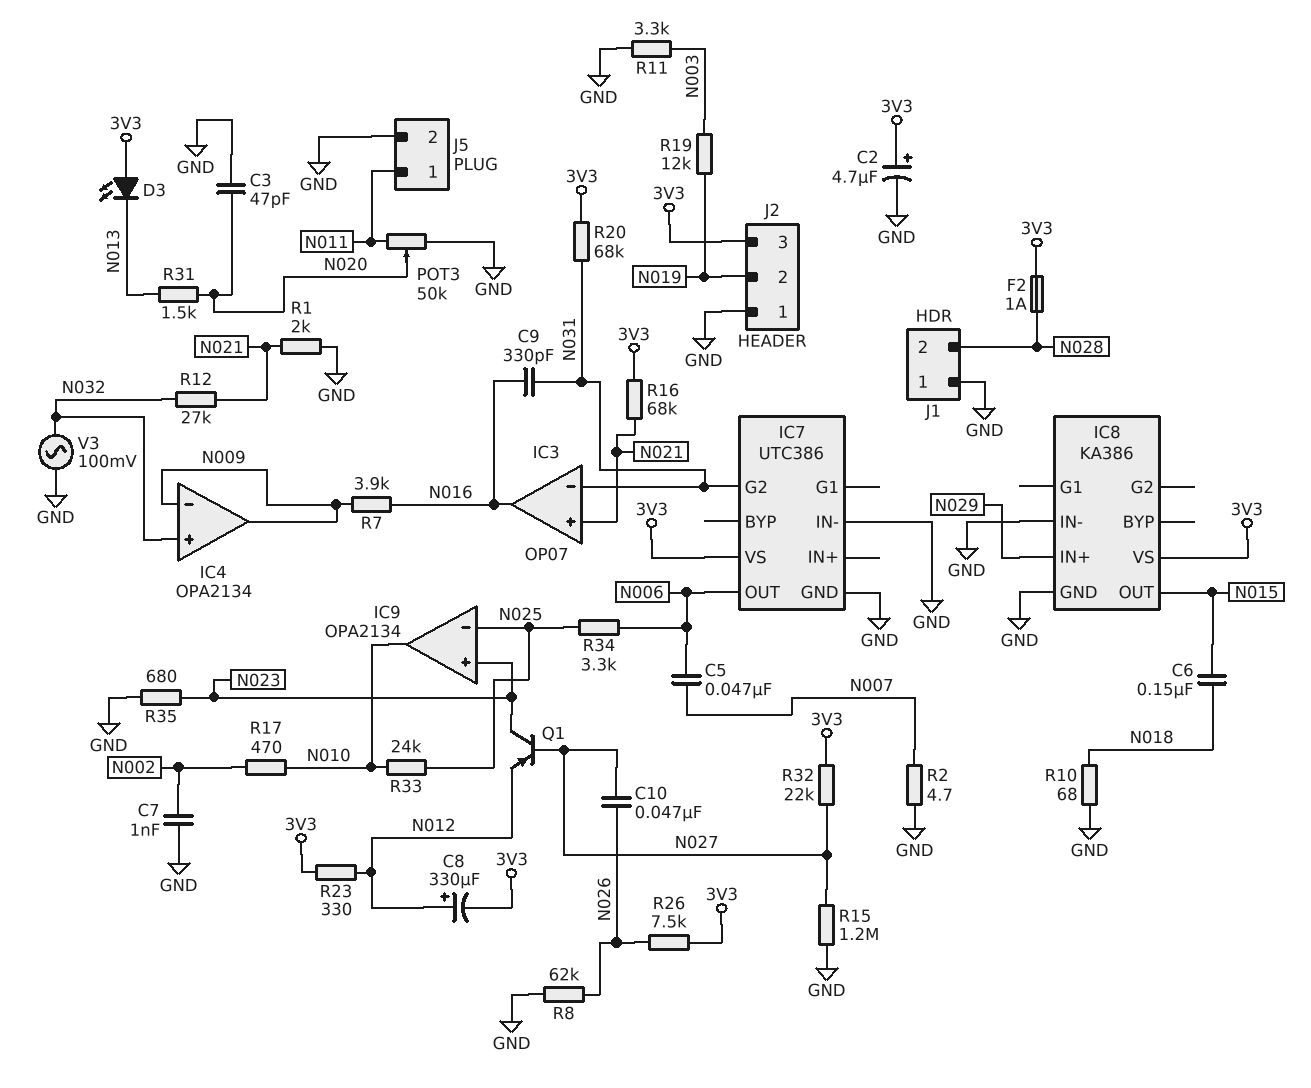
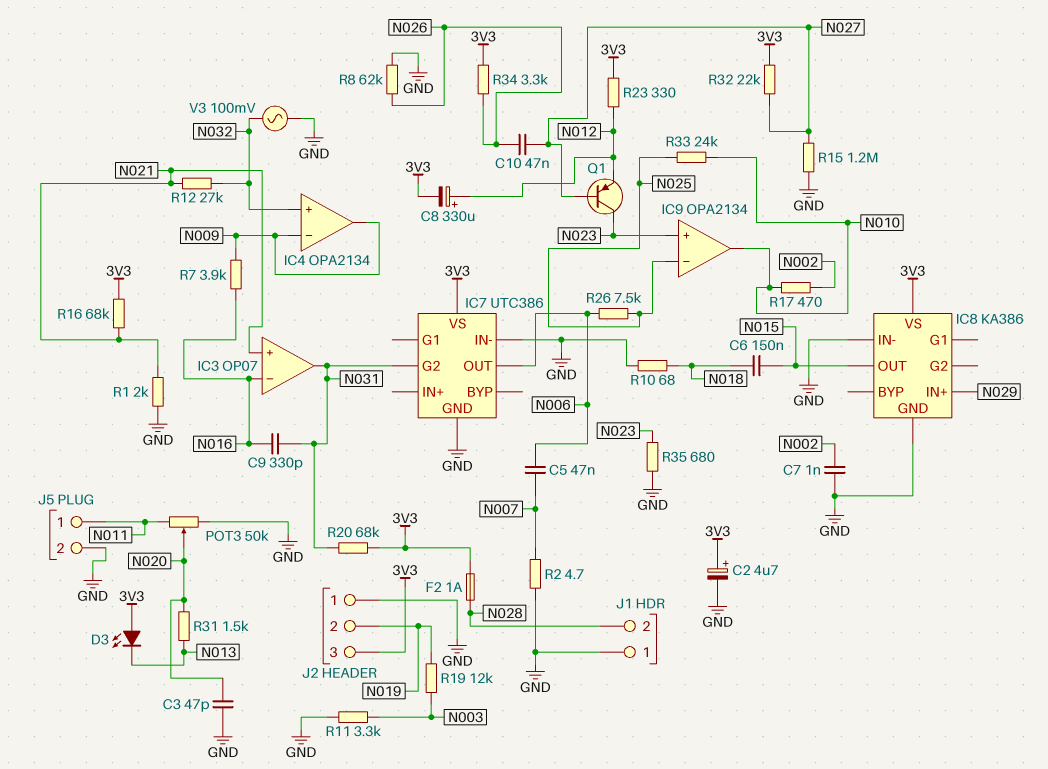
IC3 pin in-: N031 -> N016
IC3 pin out: N016 -> N031
R26: 7.5k (3V3, N026) -> 7.5k (N006, N025)
R34: 3.3k (N006, N025) -> 3.3k (3V3, N026)

